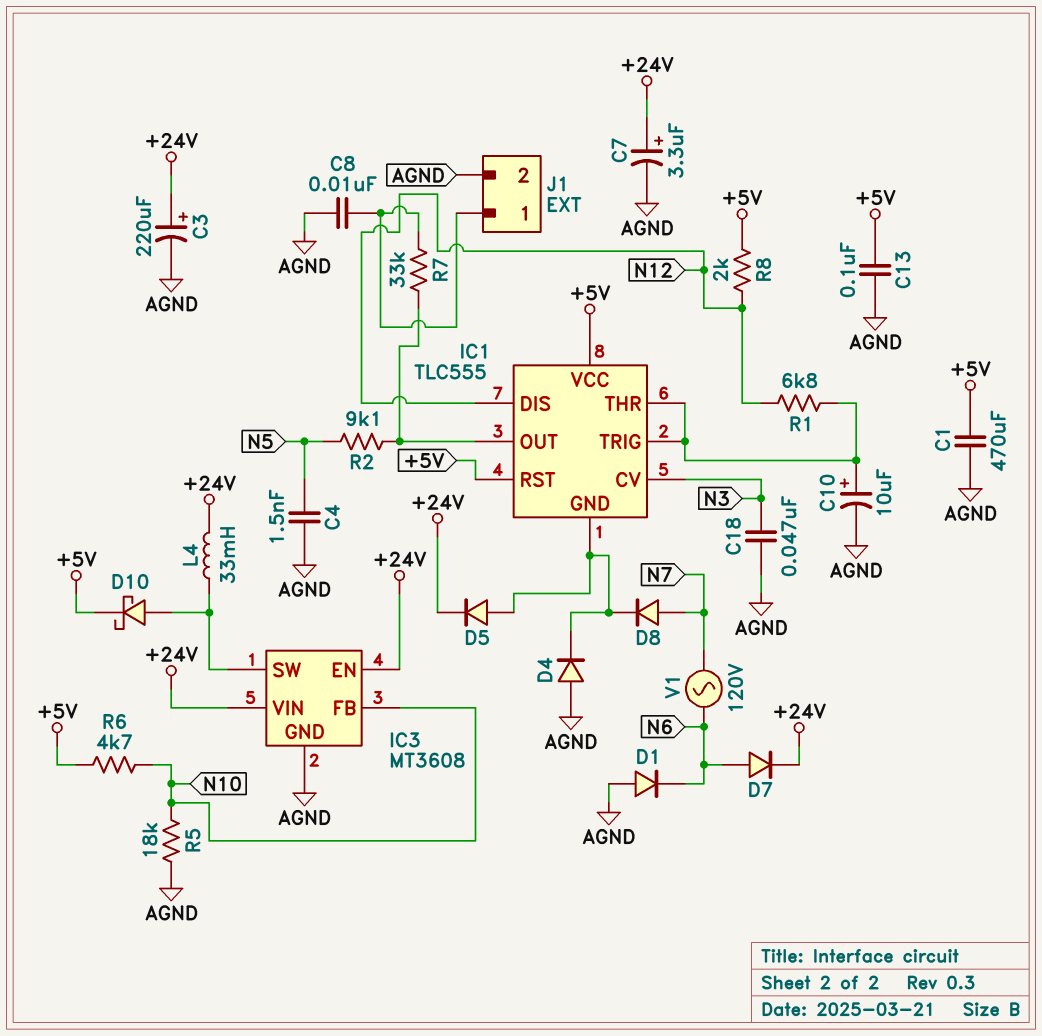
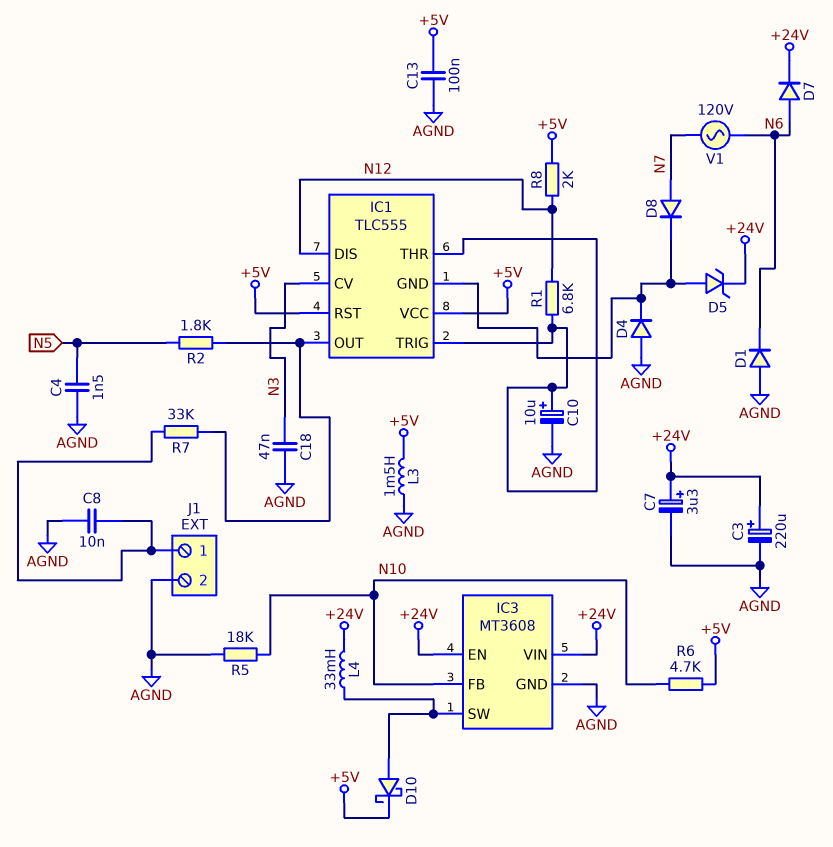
C1: 470uF (+5V, AGND) -> none
D5: diode (A IC1/GND, K +24V) -> zener (A IC1/GND, K +24V)
L3: none -> 1.5mH (+5V, AGND)
R2: 9.1k (IC1/OUT, N5) -> 1.8k (IC1/OUT, N5)

